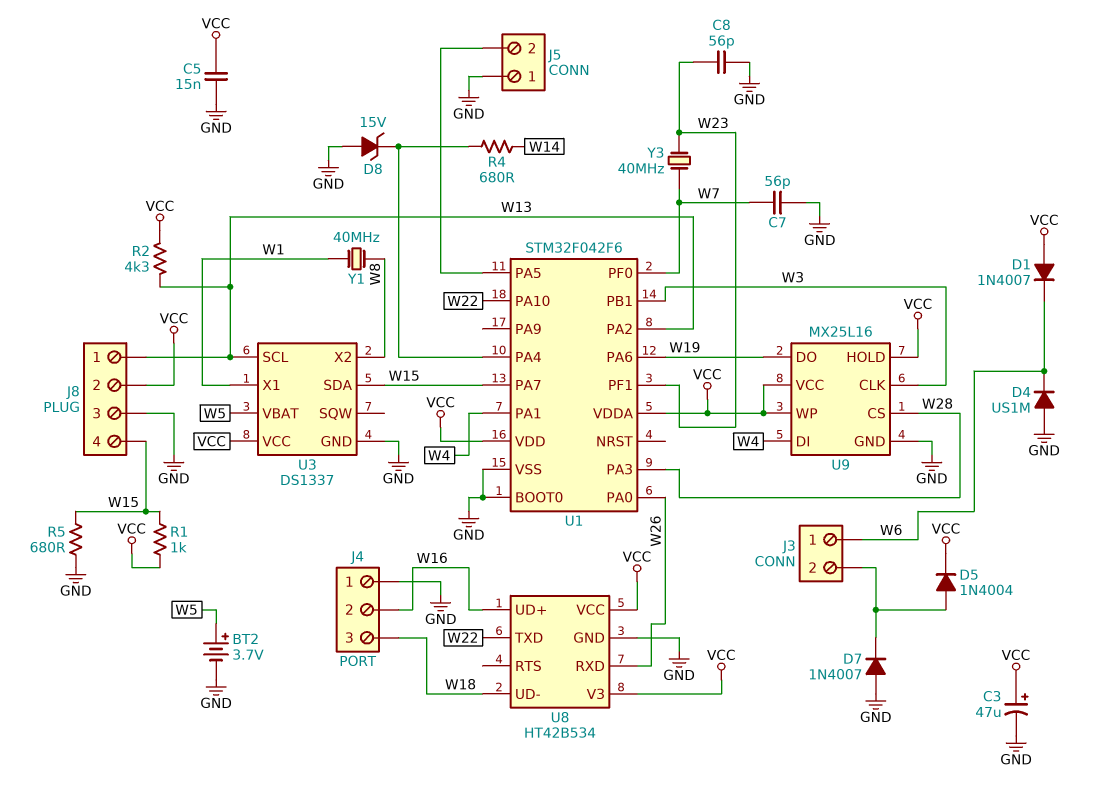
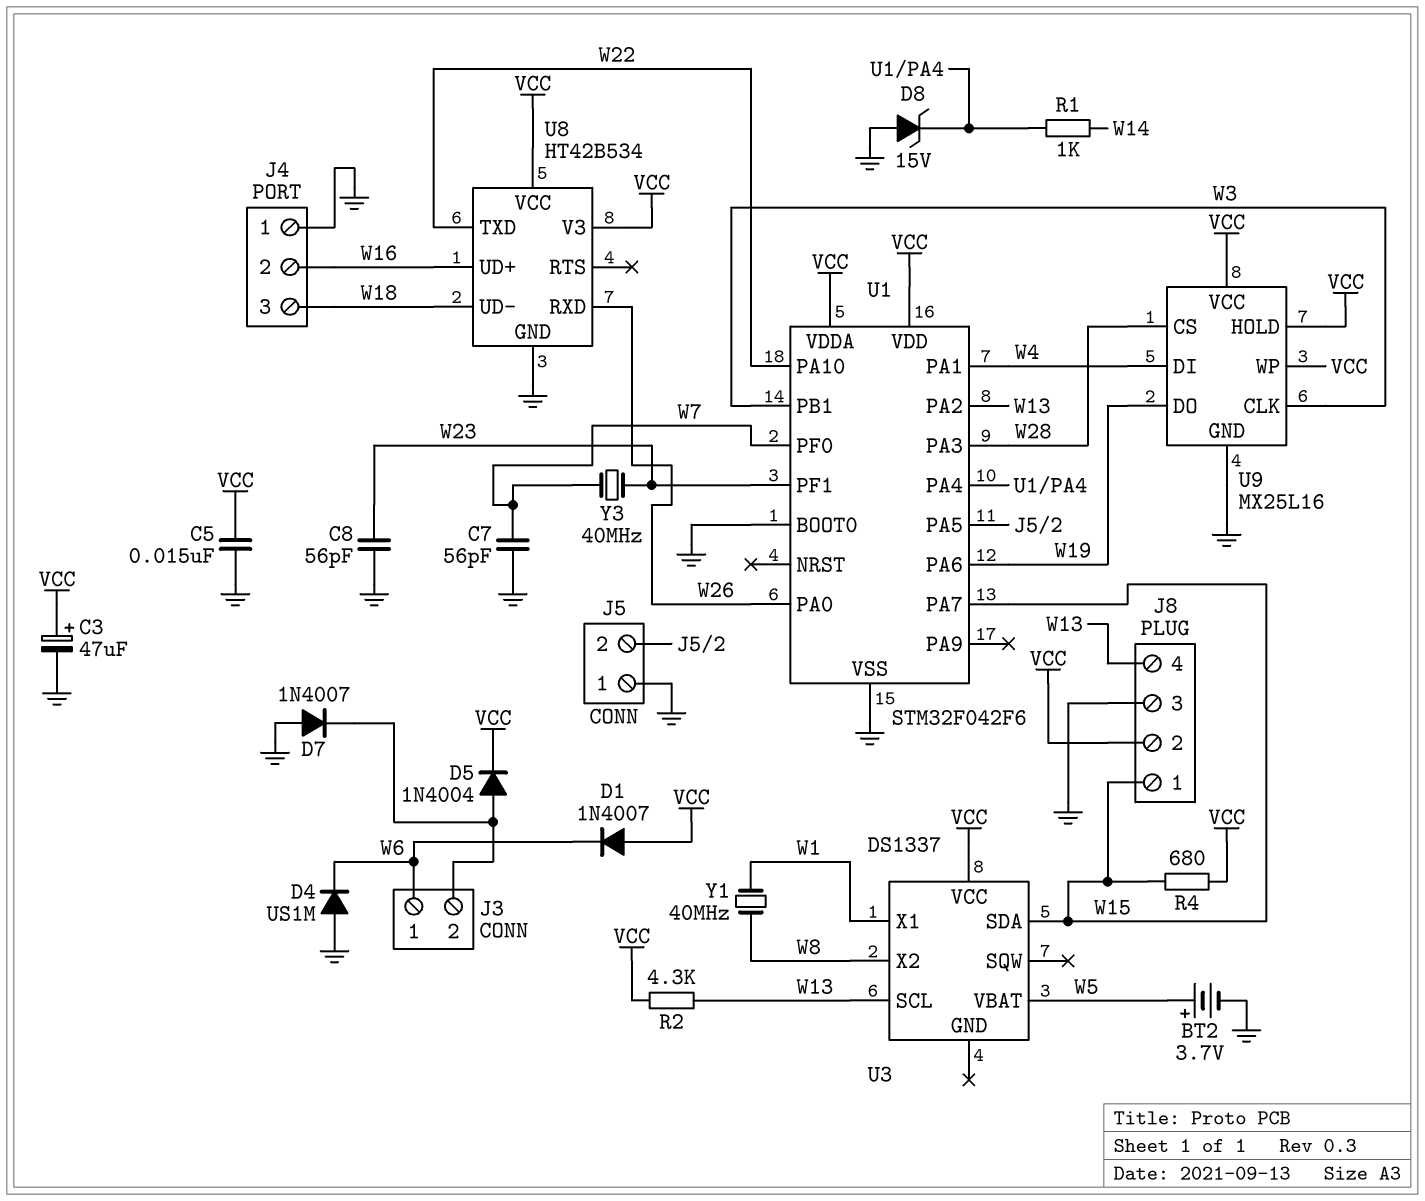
J8 pin 1: W13 -> W15
J8 pin 4: W15 -> W13
R1: 1k (VCC, W15) -> 1k (U1/PA4, W14)
R4: 680 (U1/PA4, W14) -> 680 (VCC, W15)
R5: 680 (GND, W15) -> none
U3 pin GND: GND -> none

